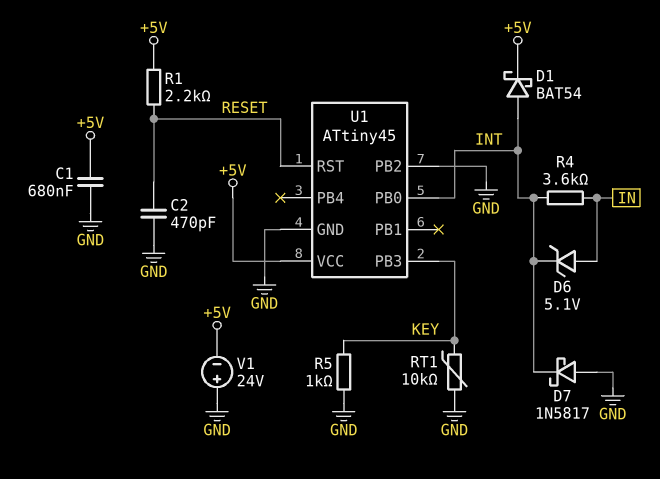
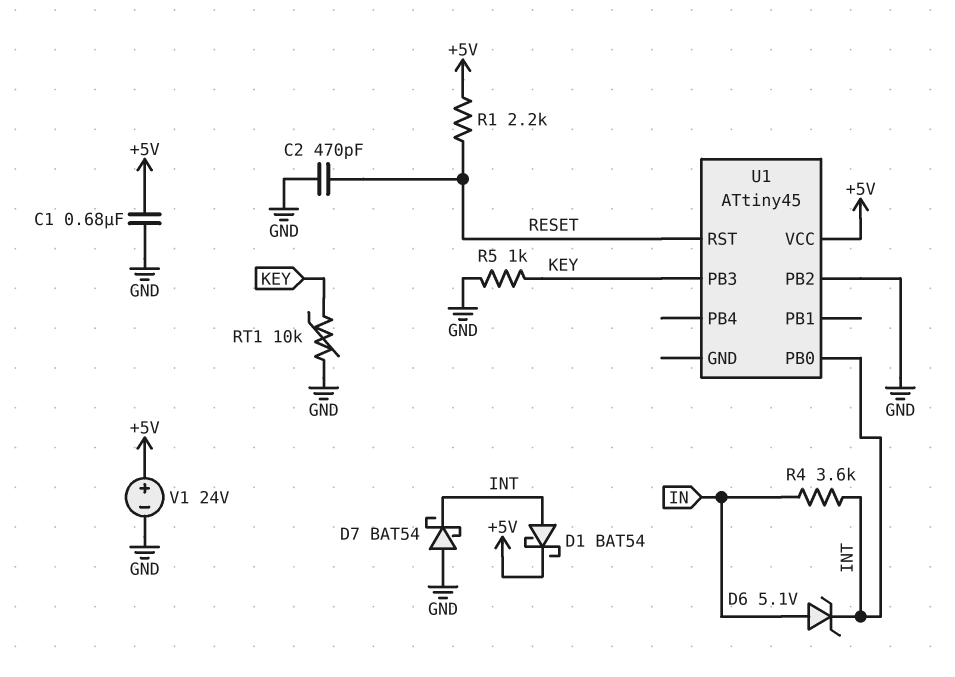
D7: schottky 1N5817 (A GND, K INT) -> schottky BAT54 (A GND, K INT)
U1 pin GND: GND -> none
V1: 24V (plus GND, minus +5V) -> 24V (plus +5V, minus GND)

